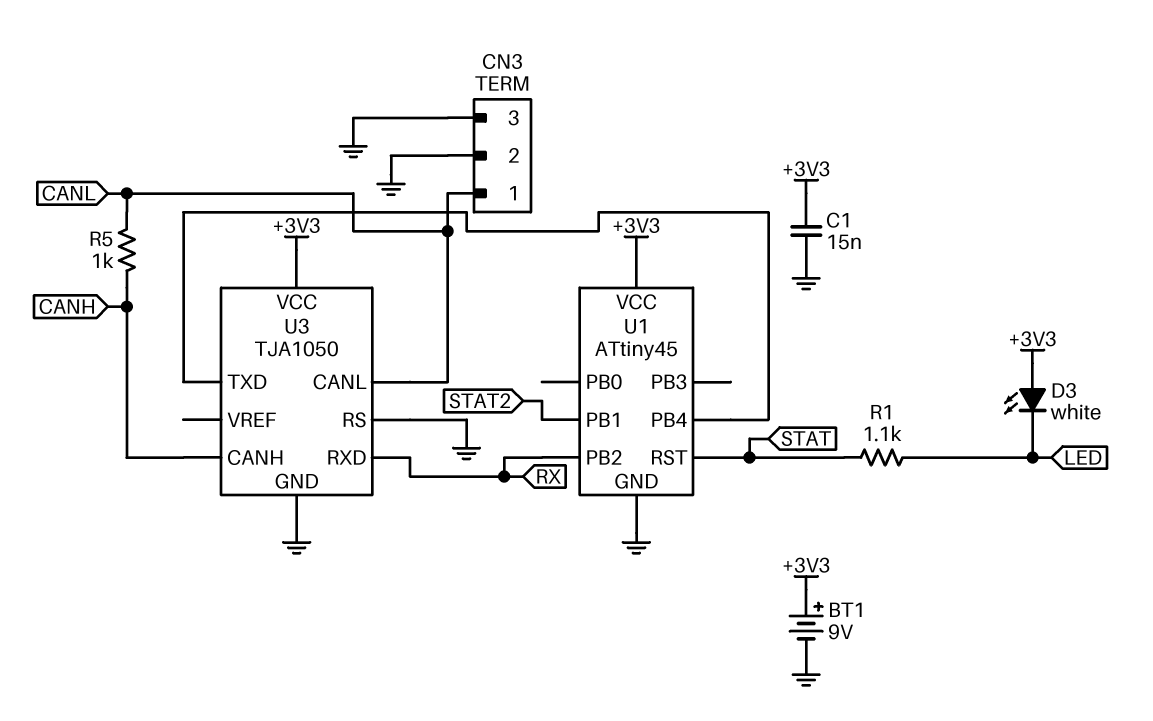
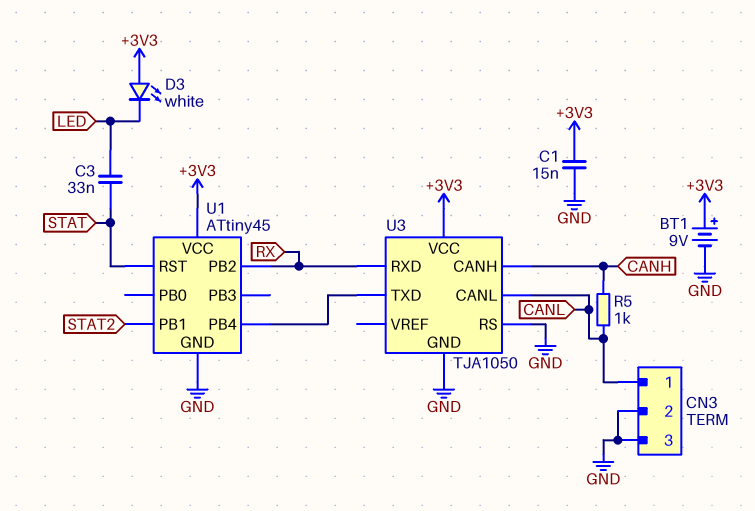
C3: none -> 33nF (LED, STAT)
R1: 1.1k (LED, STAT) -> none

